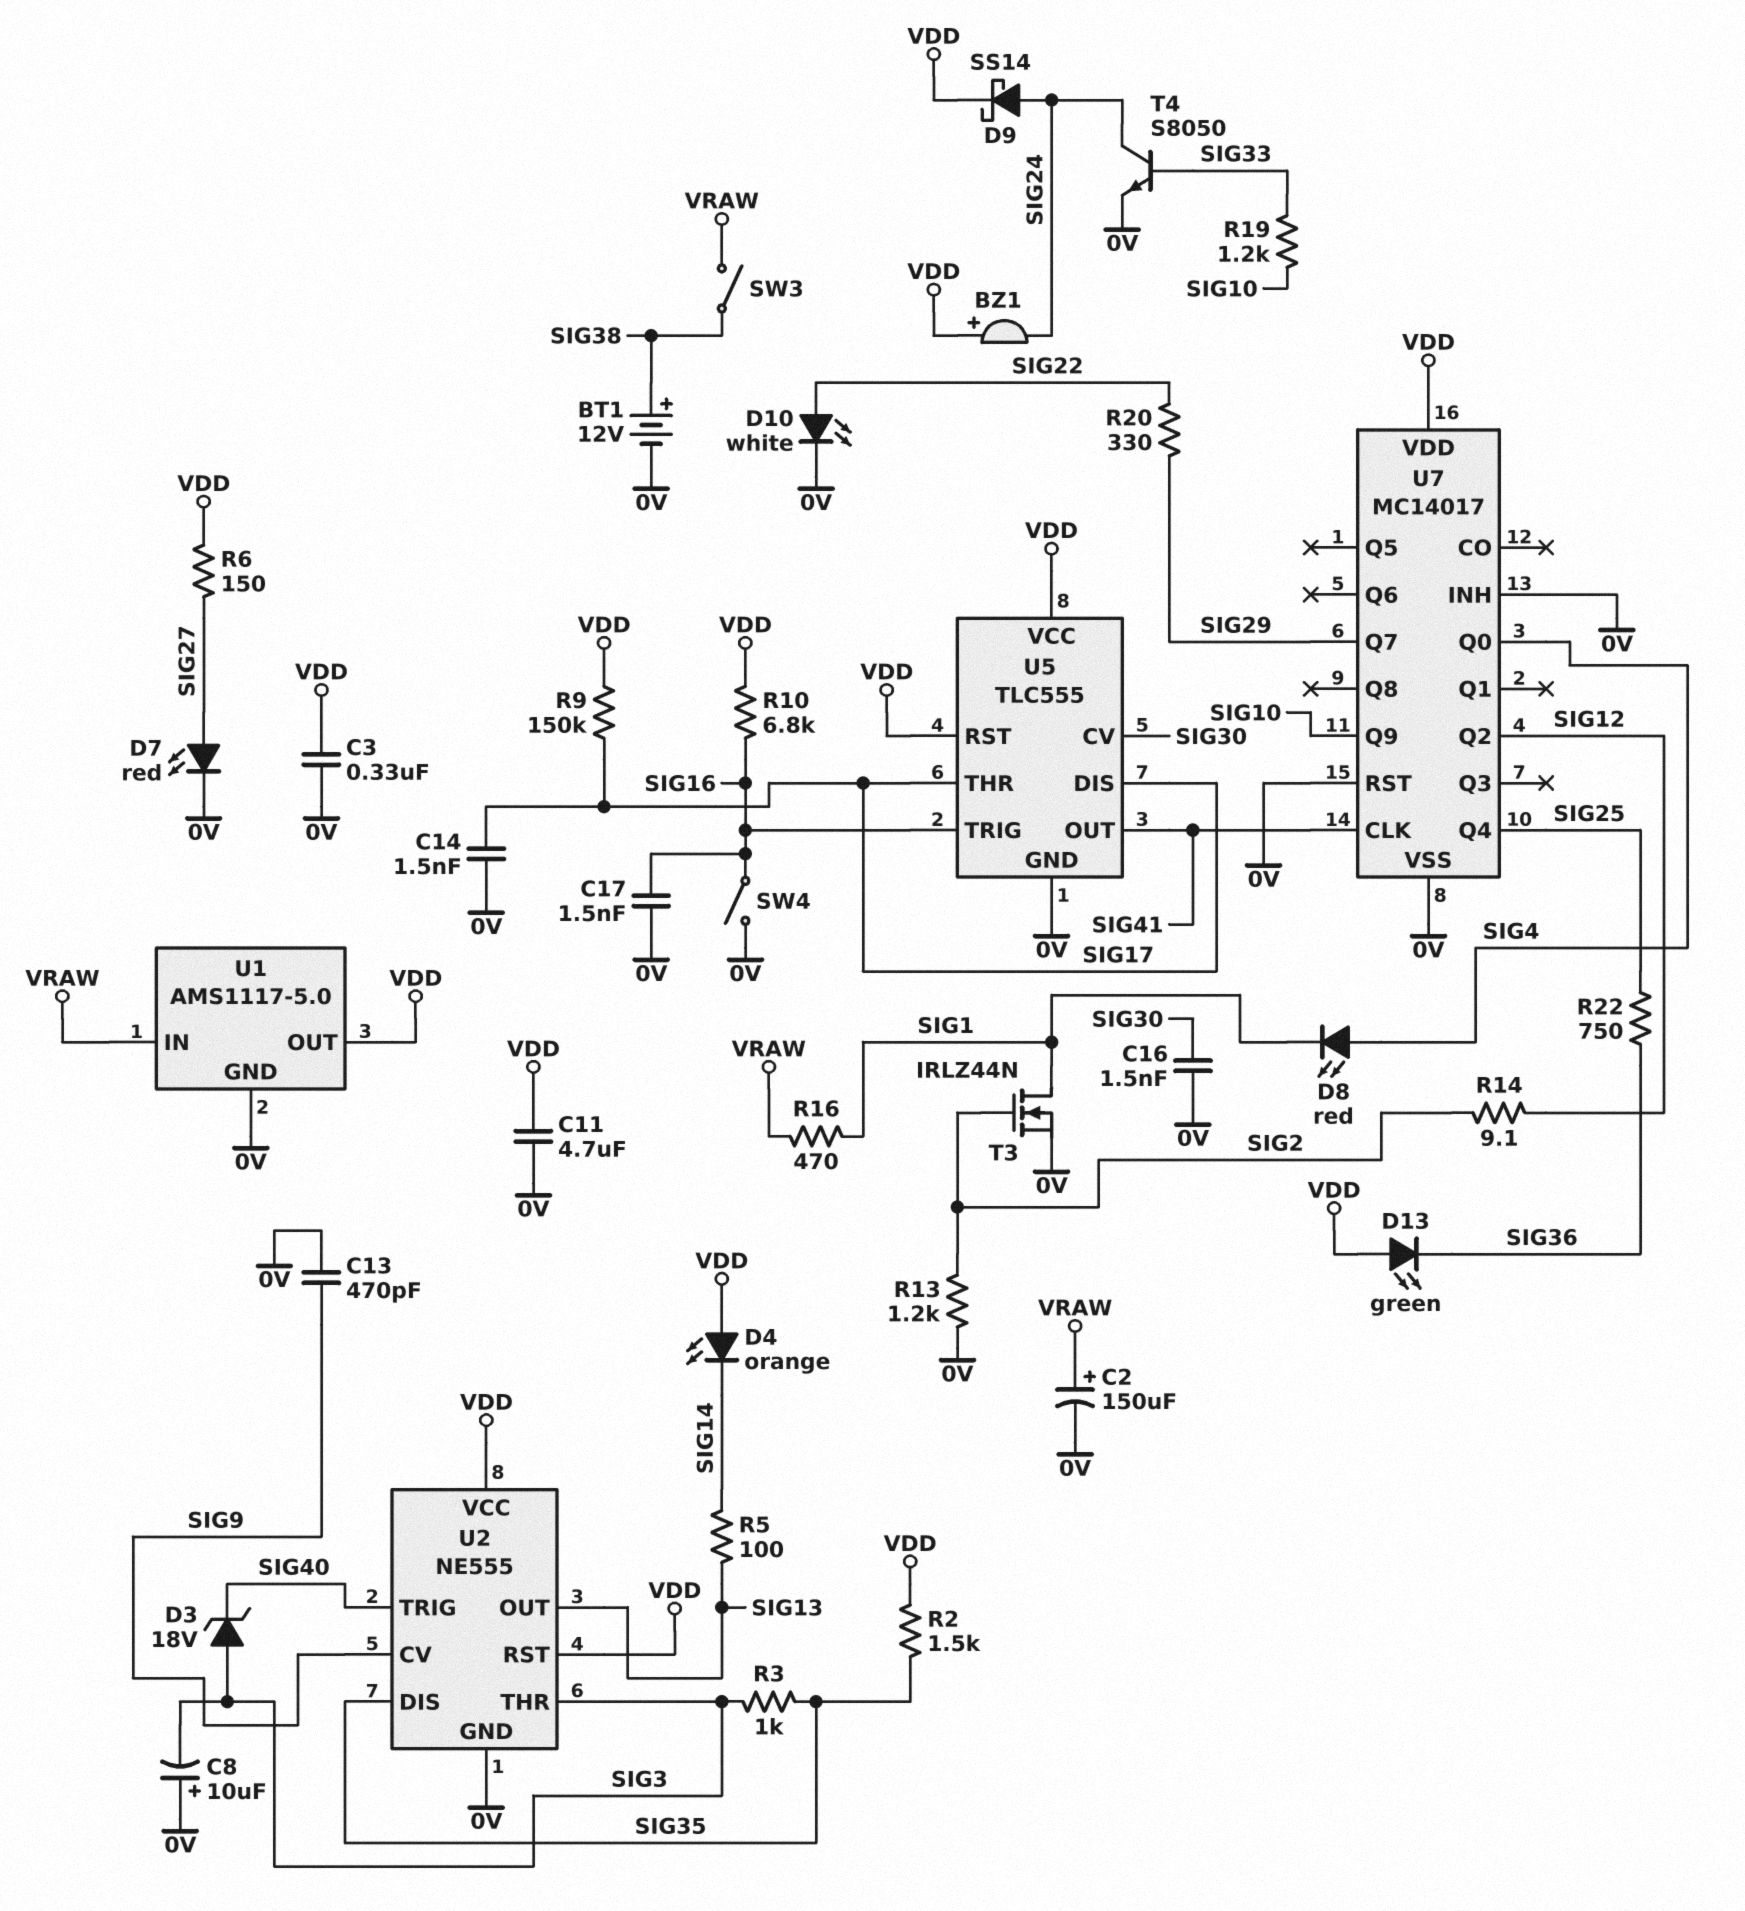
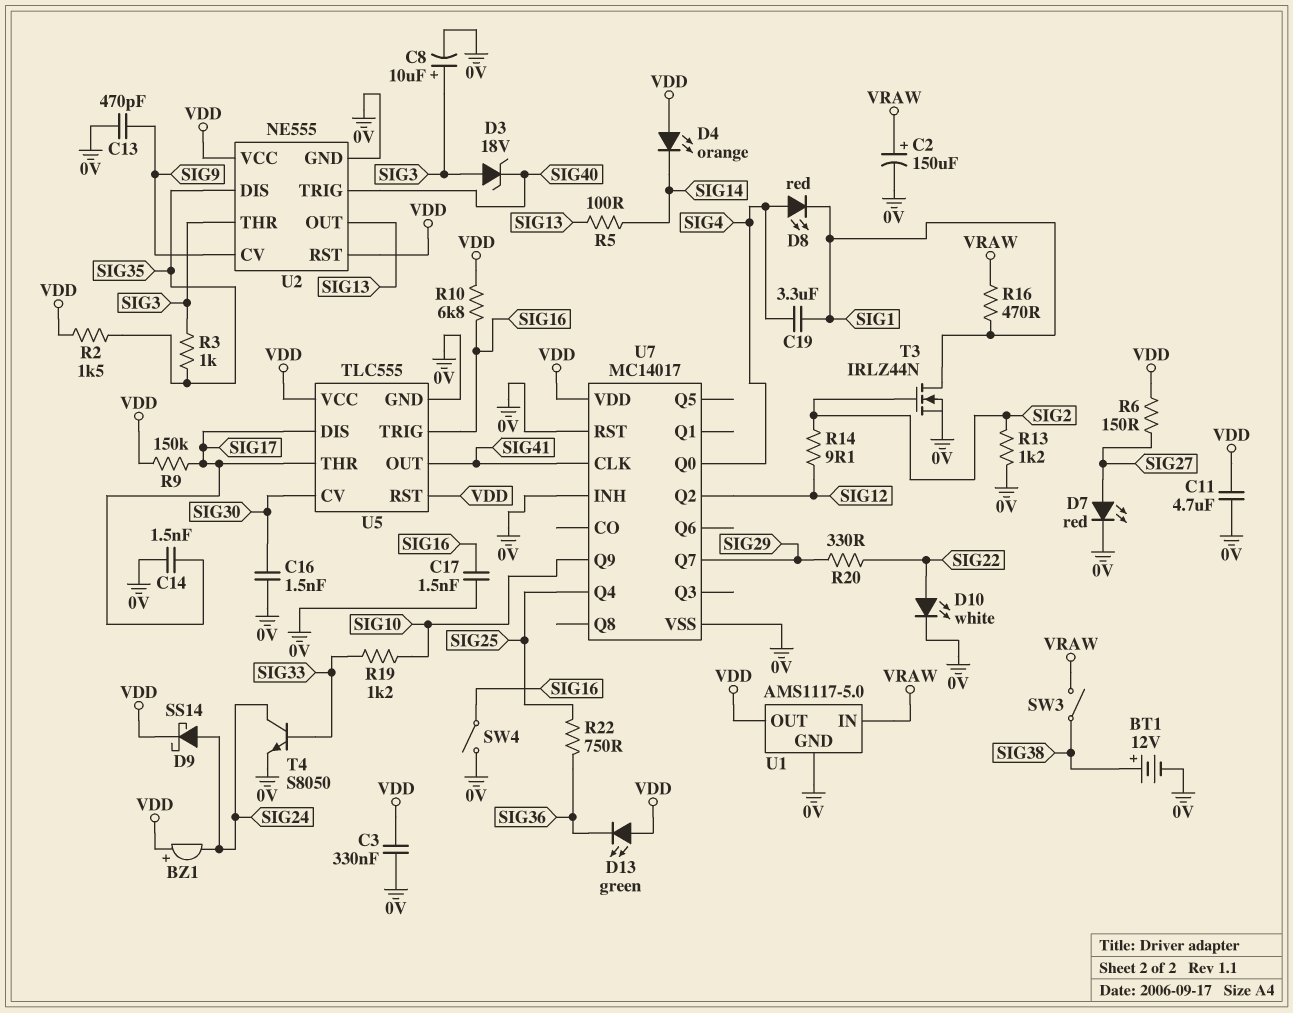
C8: 10uF (plus 0V, minus SIG3) -> 10uF (plus SIG3, minus 0V)
C19: none -> 3.3uF (SIG1, SIG4)

